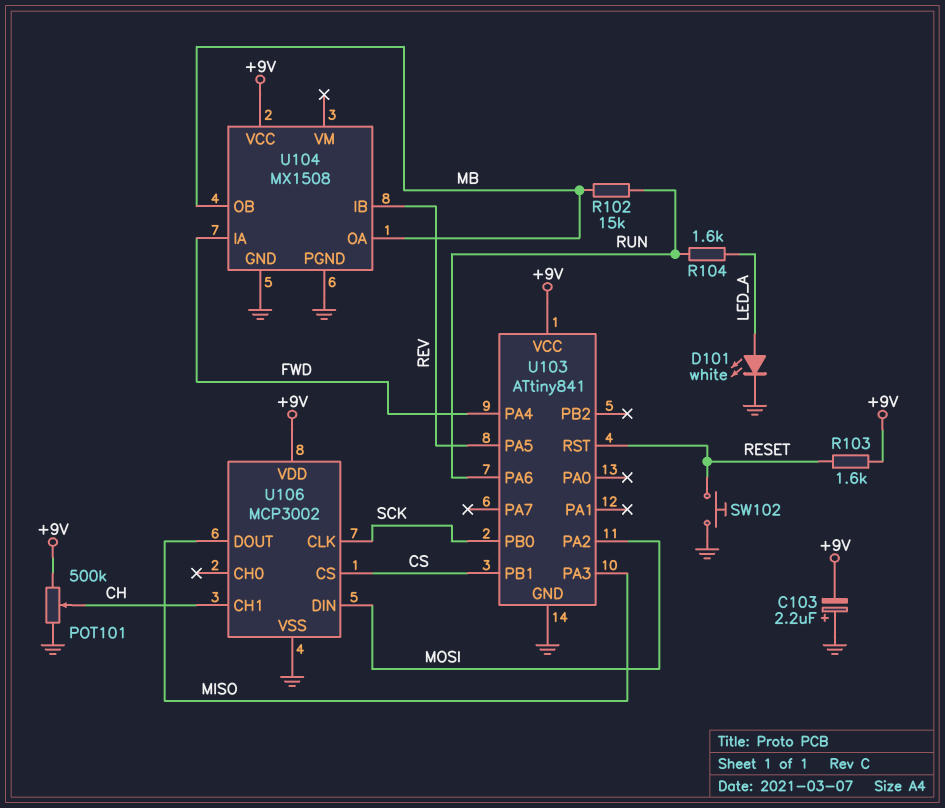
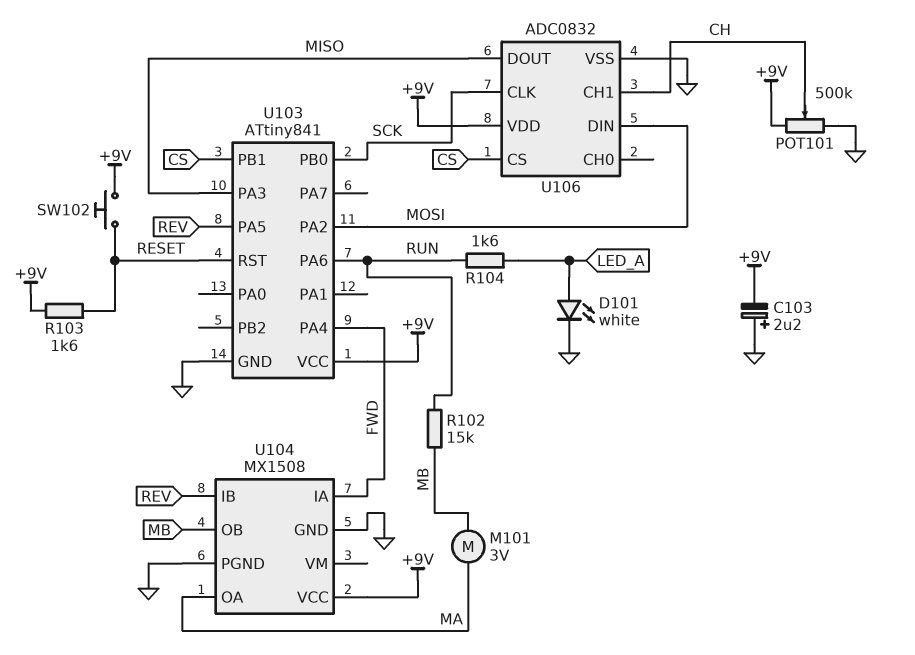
M101: none -> motor 3V (MA, MB)
SW102: button (GND, RESET) -> button (+9V, RESET)
U104 pin OA: MB -> MA
U106: MCP3002 -> ADC0832

